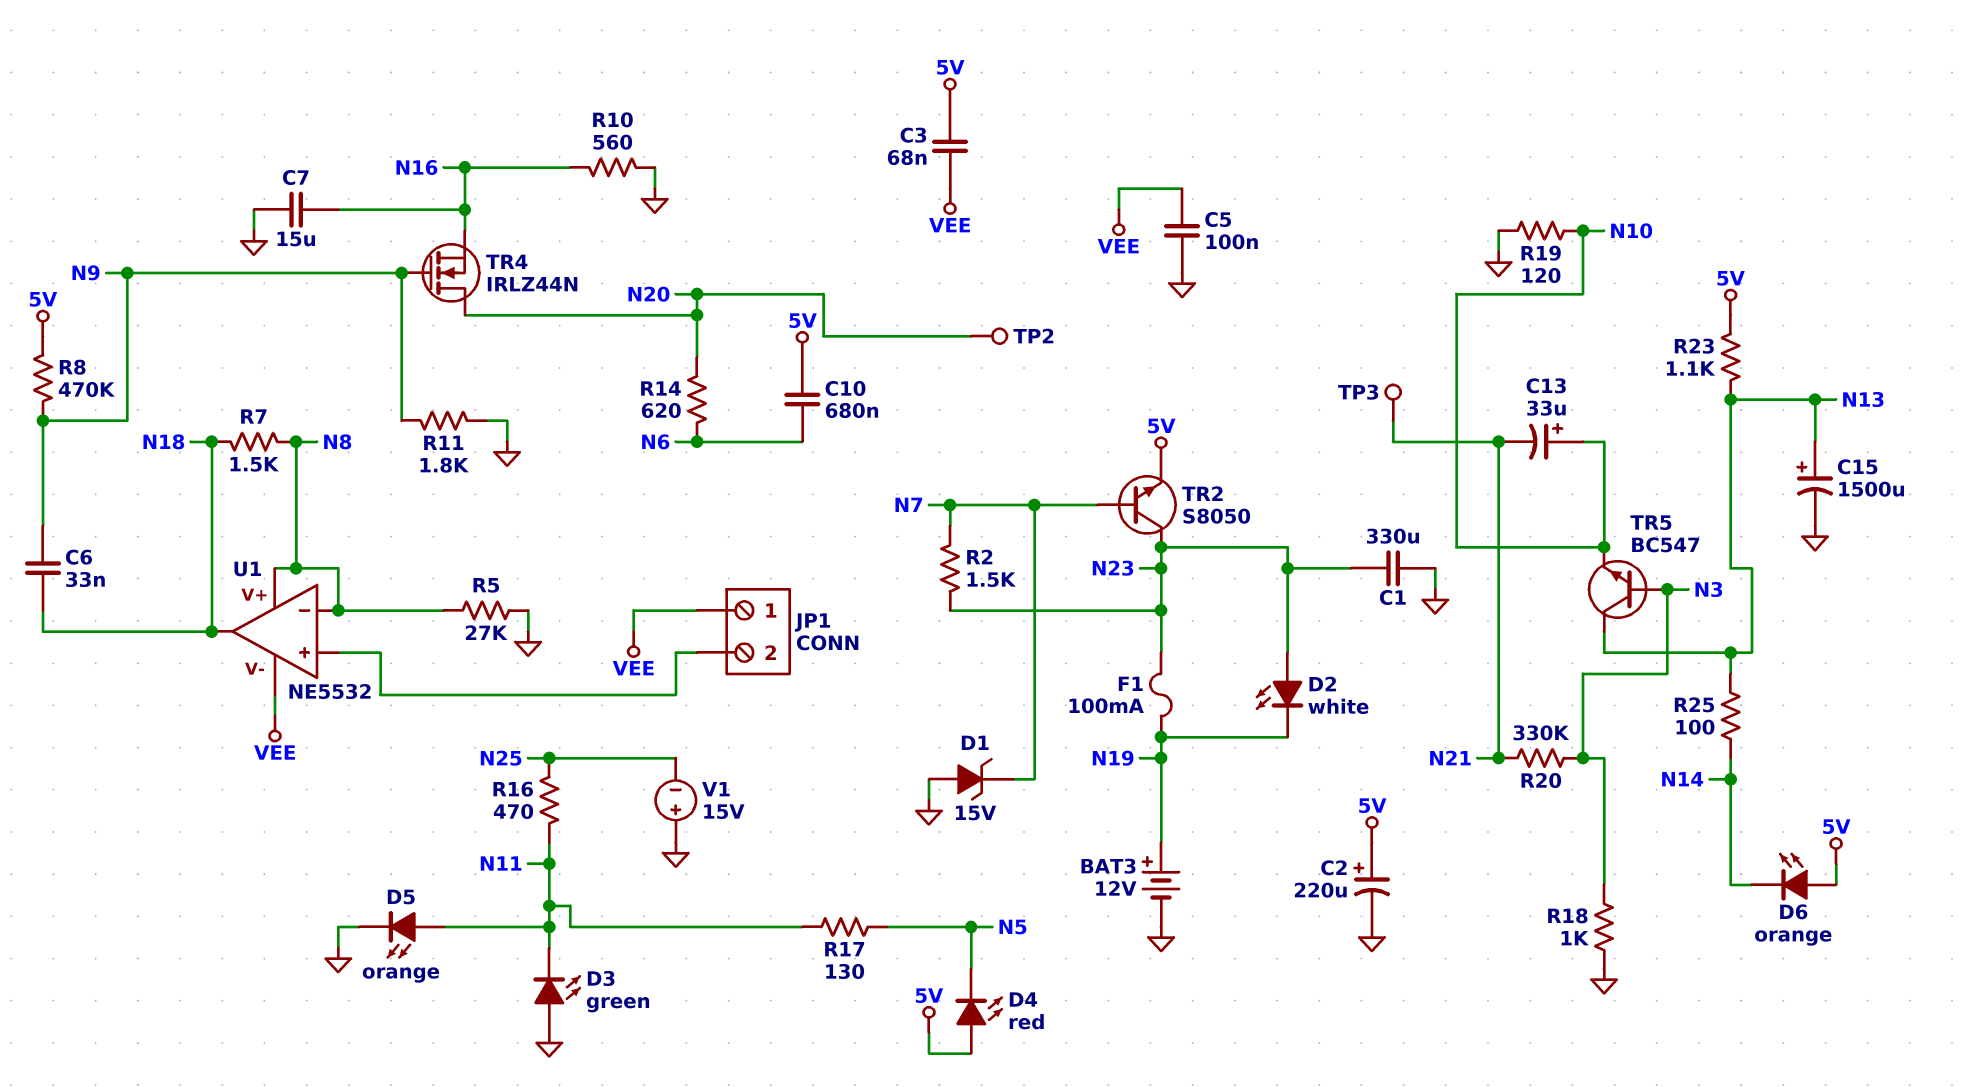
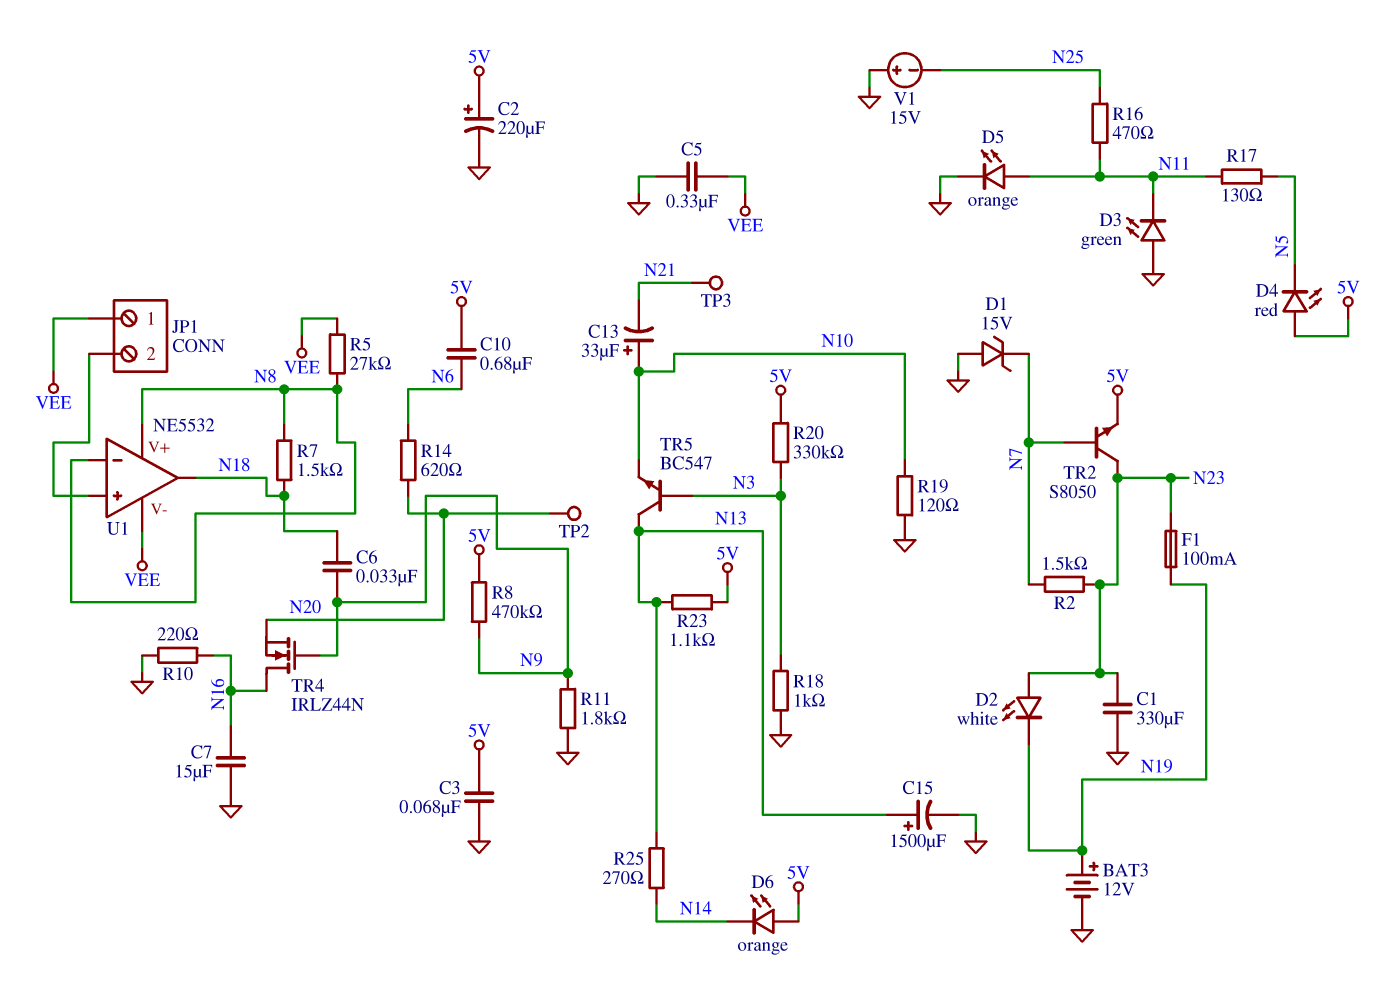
C3: 68nF (5V, VEE) -> 68nF (5V, GND)
C5: 100nF (GND, VEE) -> 330nF (GND, VEE)
R5: 27k (GND, N8) -> 27k (N8, VEE)
R10: 560 (GND, N16) -> 220 (GND, N16)
R20: 330k (N3, N21) -> 330k (5V, N3)
R25: 100 (N13, N14) -> 270 (N13, N14)
TR4: NMOS IRLZ44N (G N9, D N20, S N16) -> NMOS IRLZ44N (G N9, D N16, S N20)

